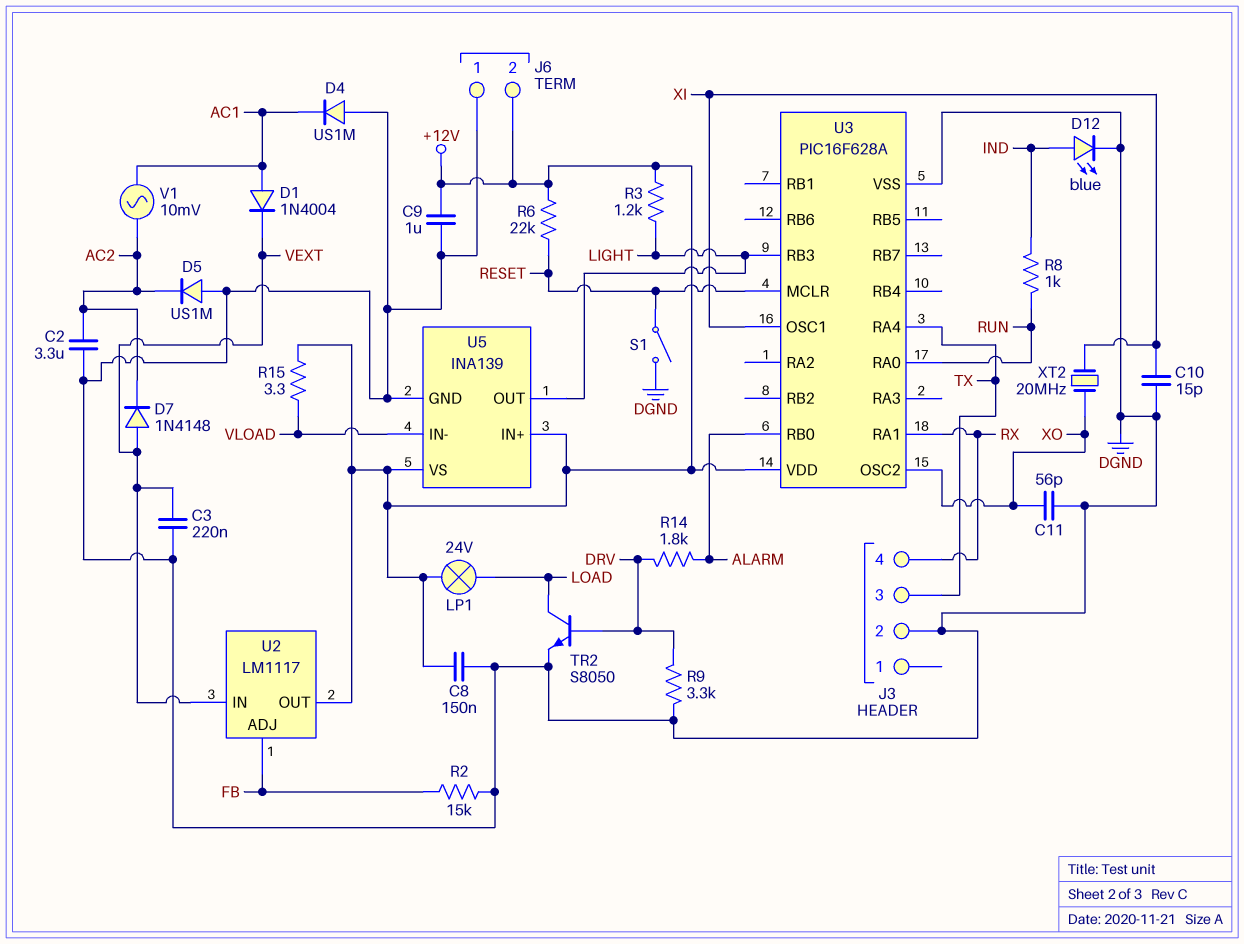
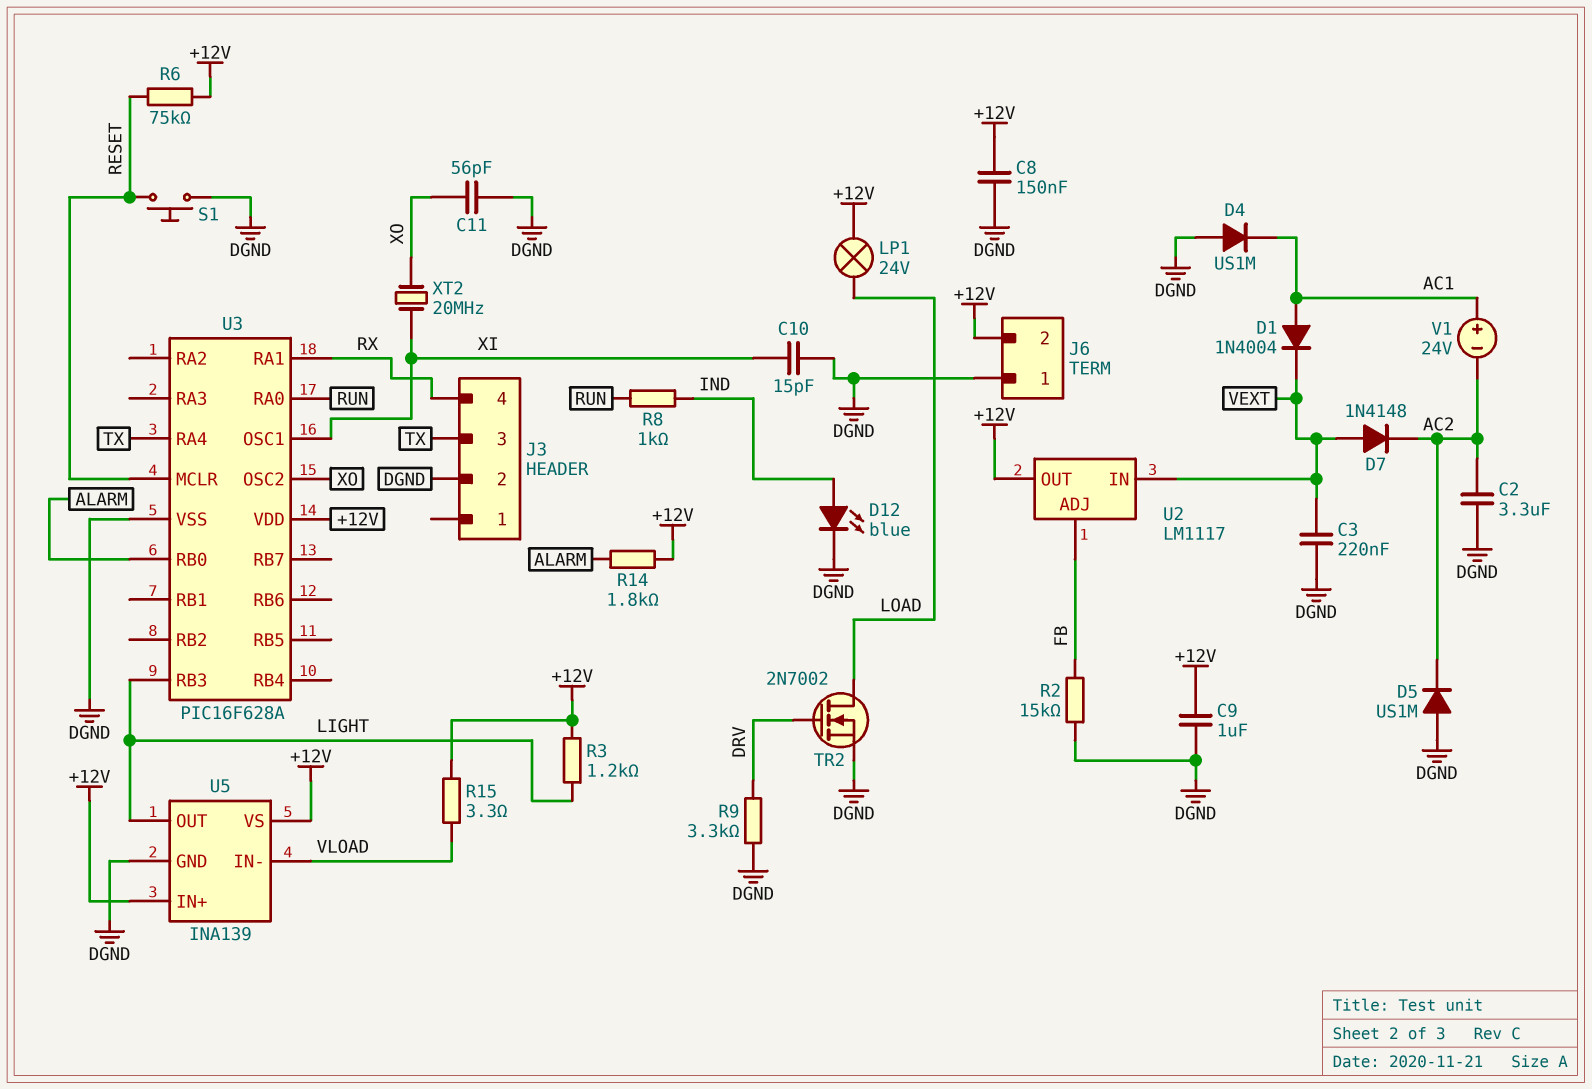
R6: 22k (+12V, RESET) -> 75k (+12V, RESET)
R14: 1.8k (ALARM, DRV) -> 1.8k (+12V, ALARM)
S1: switch (DGND, RESET) -> button (DGND, RESET)
TR2: NPN S8050 (B DRV, C LOAD, E DGND) -> NMOS 2N7002 (G DRV, D LOAD, S DGND)
V1: AC 10mV (AC1, AC2) -> 24V (plus AC1, minus AC2)

